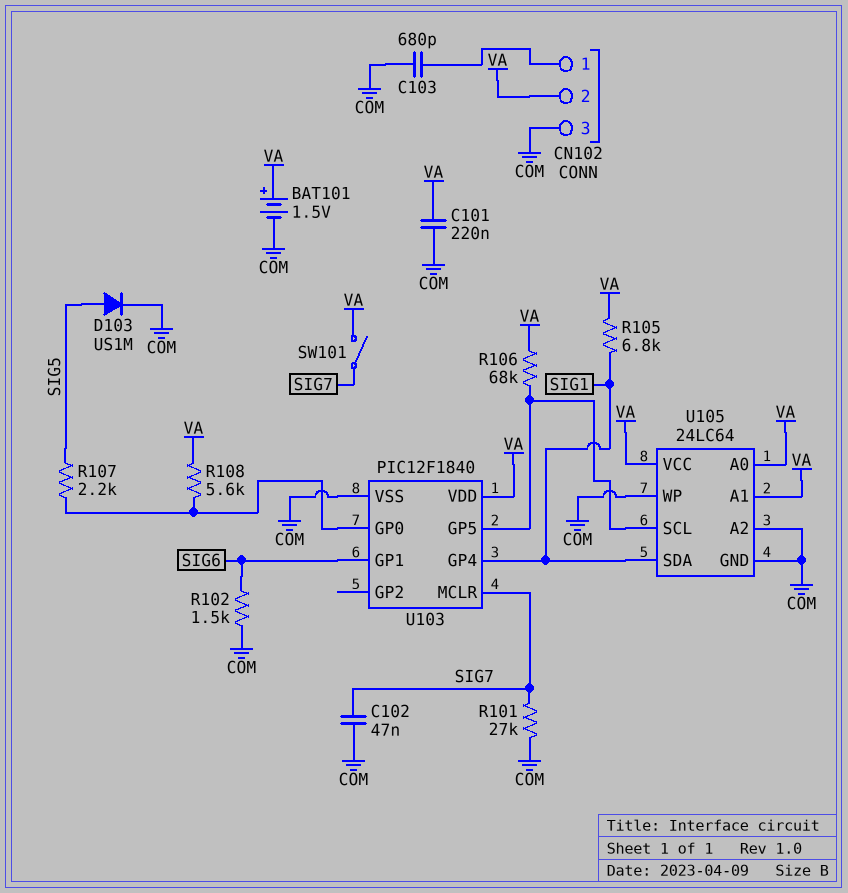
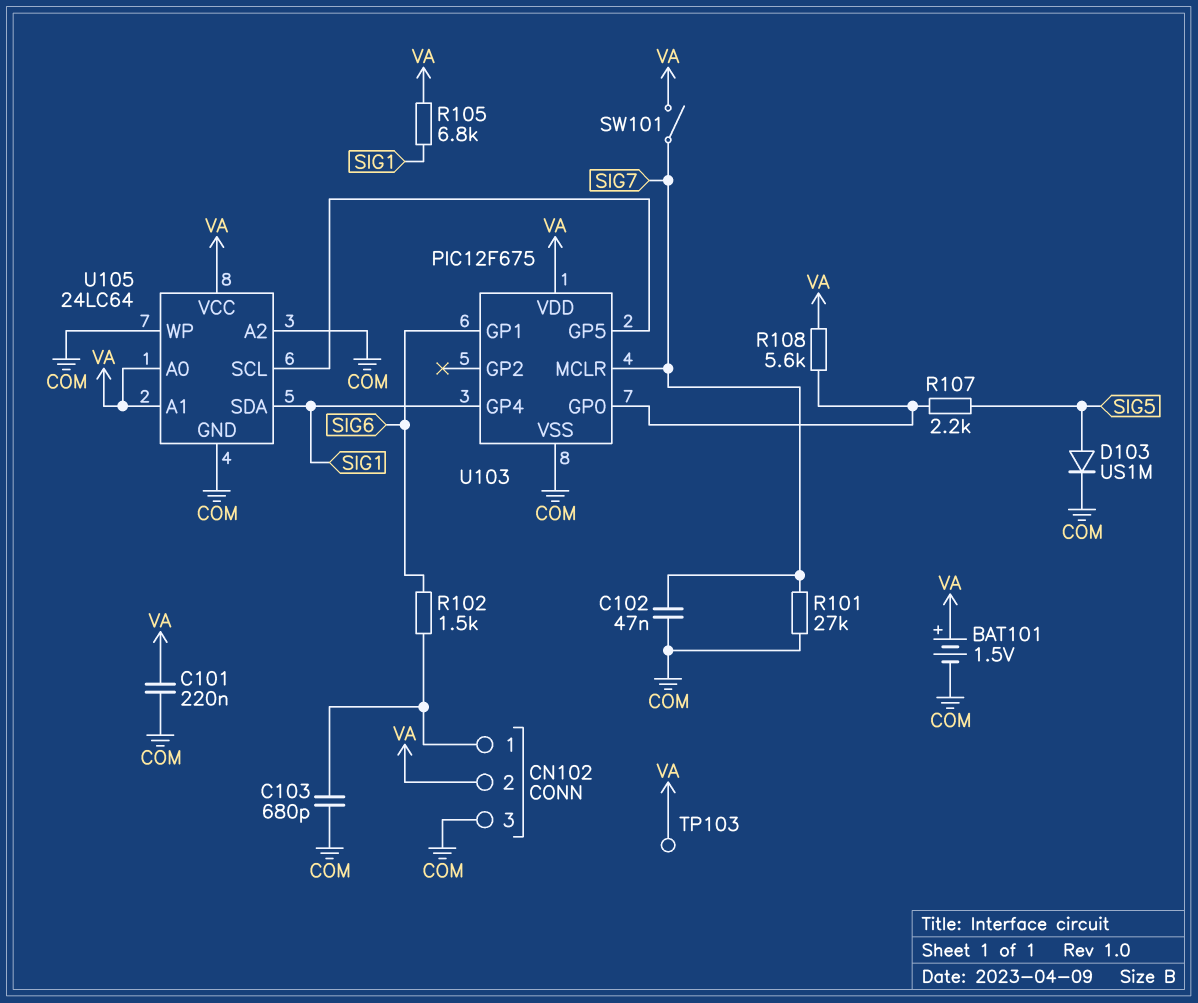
R102: 1.5k (COM, SIG6) -> 1.5k (CN102/1, SIG6)
R106: 68k (U103/GP5, VA) -> none
TP103: none -> test point (VA)
U103: PIC12F1840 -> PIC12F675

